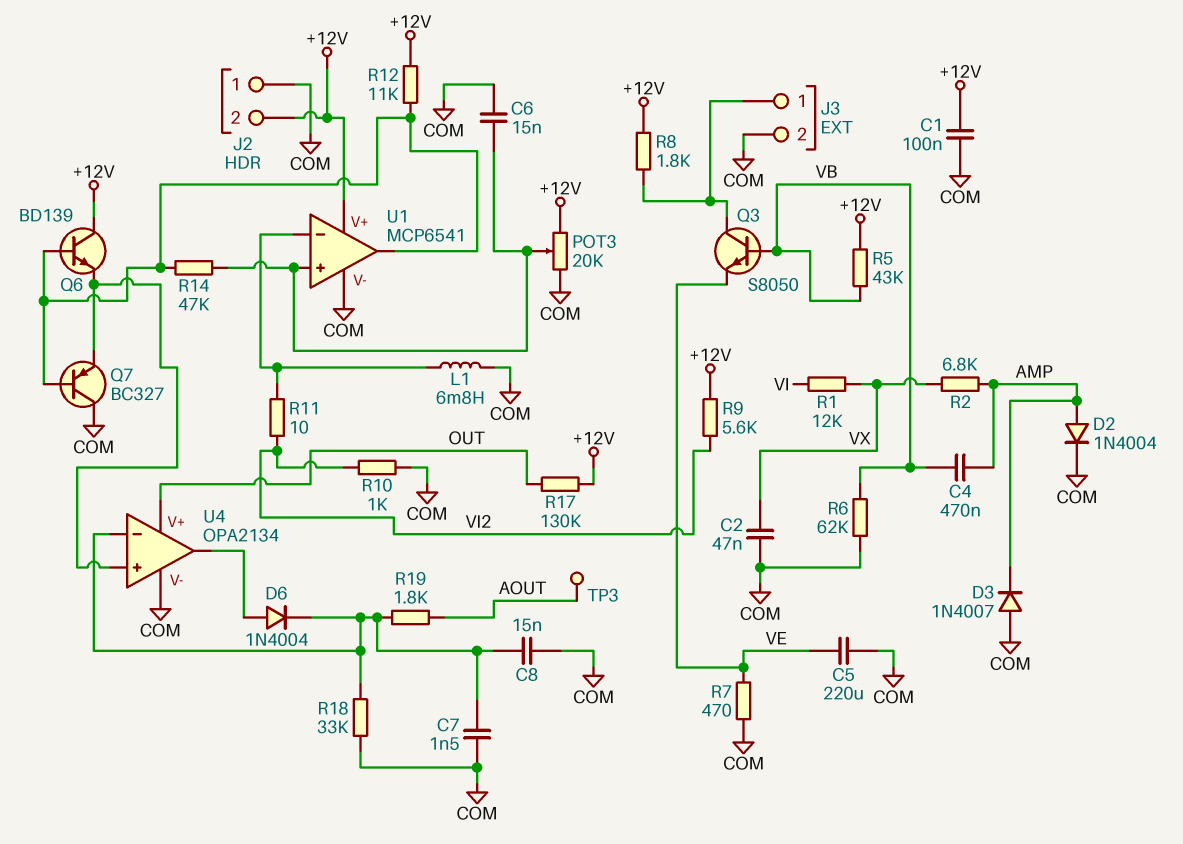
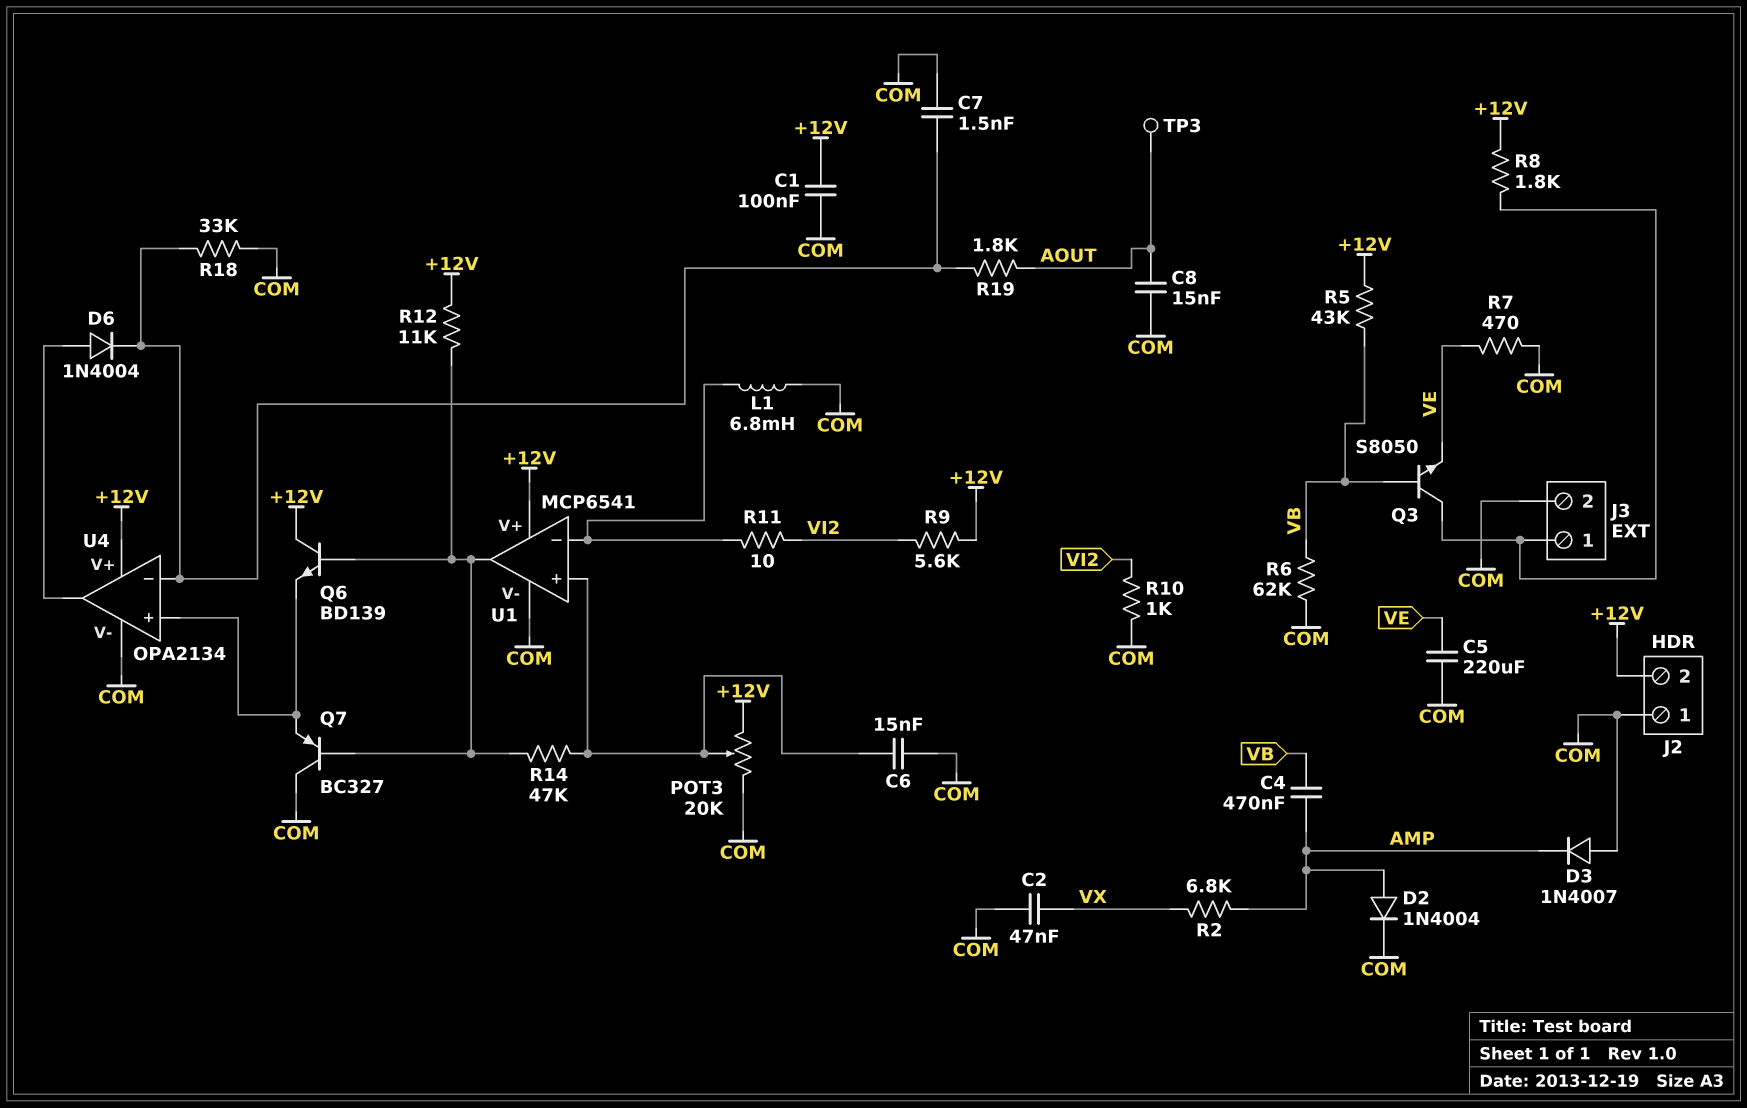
C8: 15nF (COM, U4/in-) -> 15nF (AOUT, COM)
R1: 12k (VI, VX) -> none
R17: 130k (+12V, OUT) -> none
U4 pin V+: OUT -> +12V

